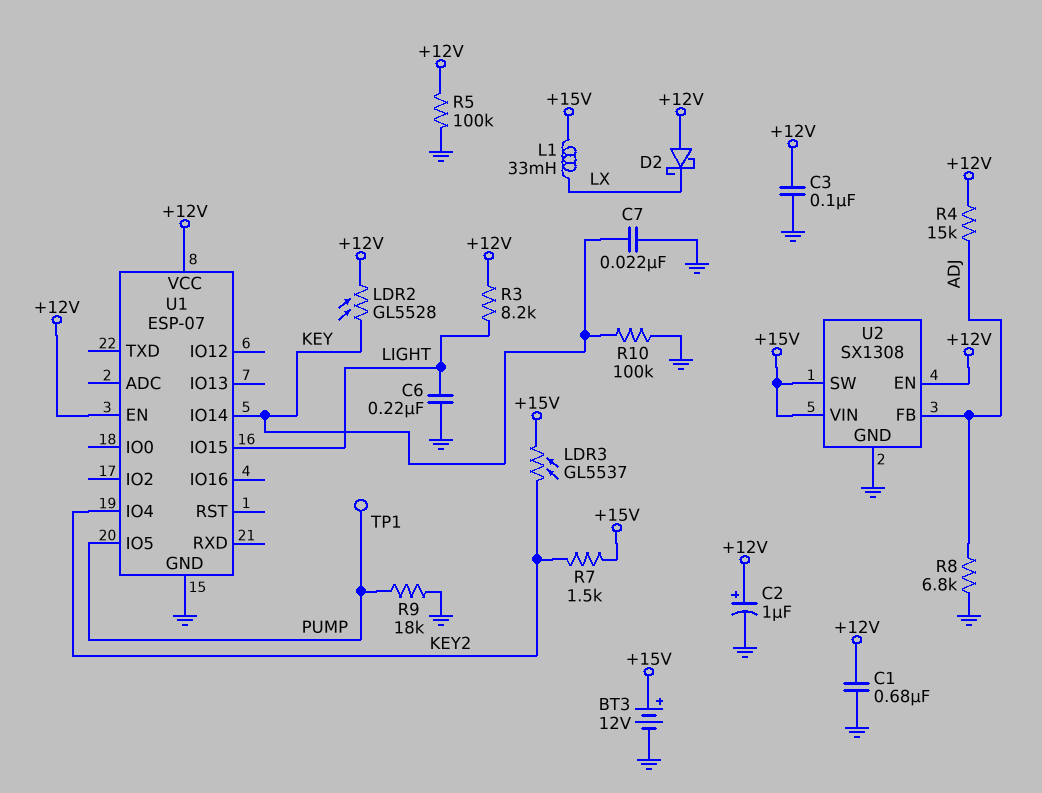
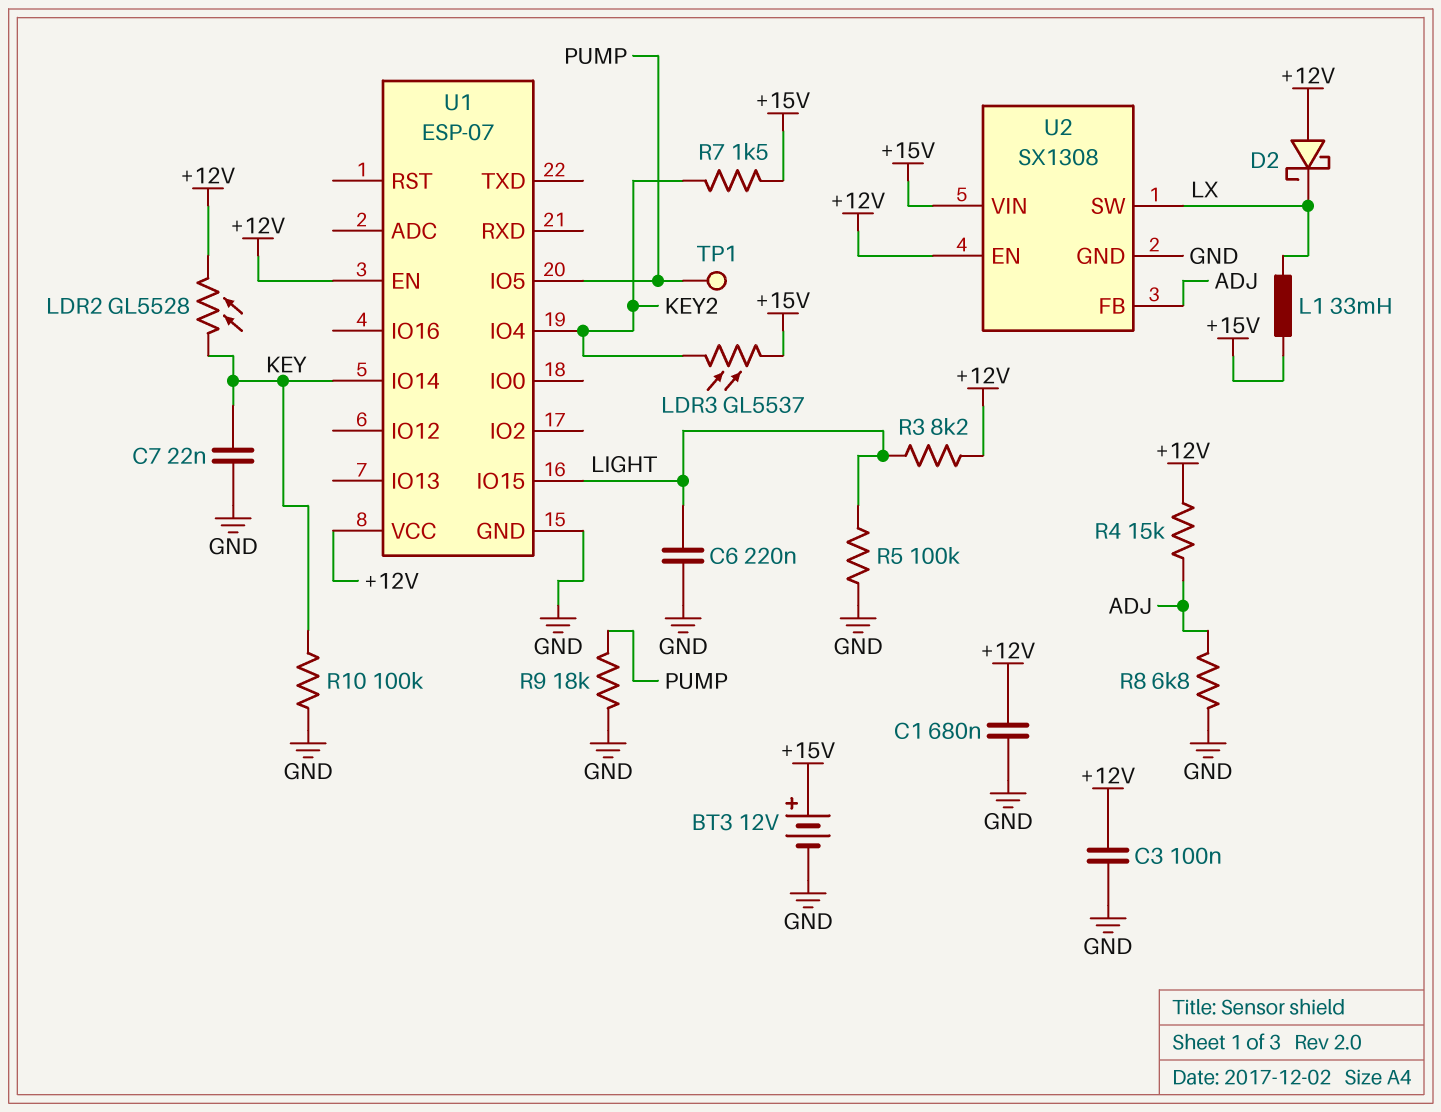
C2: 1uF (plus +12V, minus GND) -> none
R5: 100k (+12V, GND) -> 100k (GND, LIGHT)
U2 pin SW: +15V -> LX

